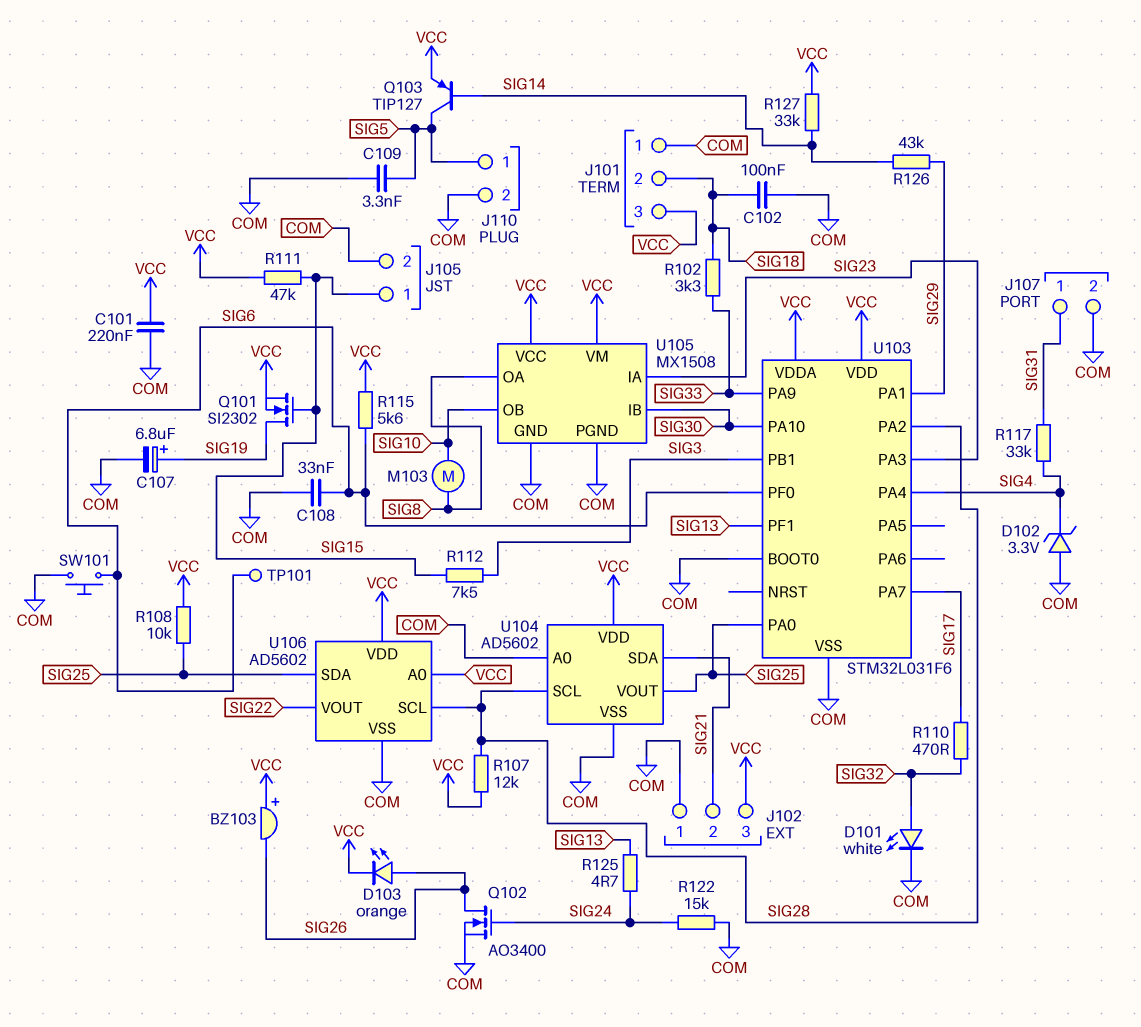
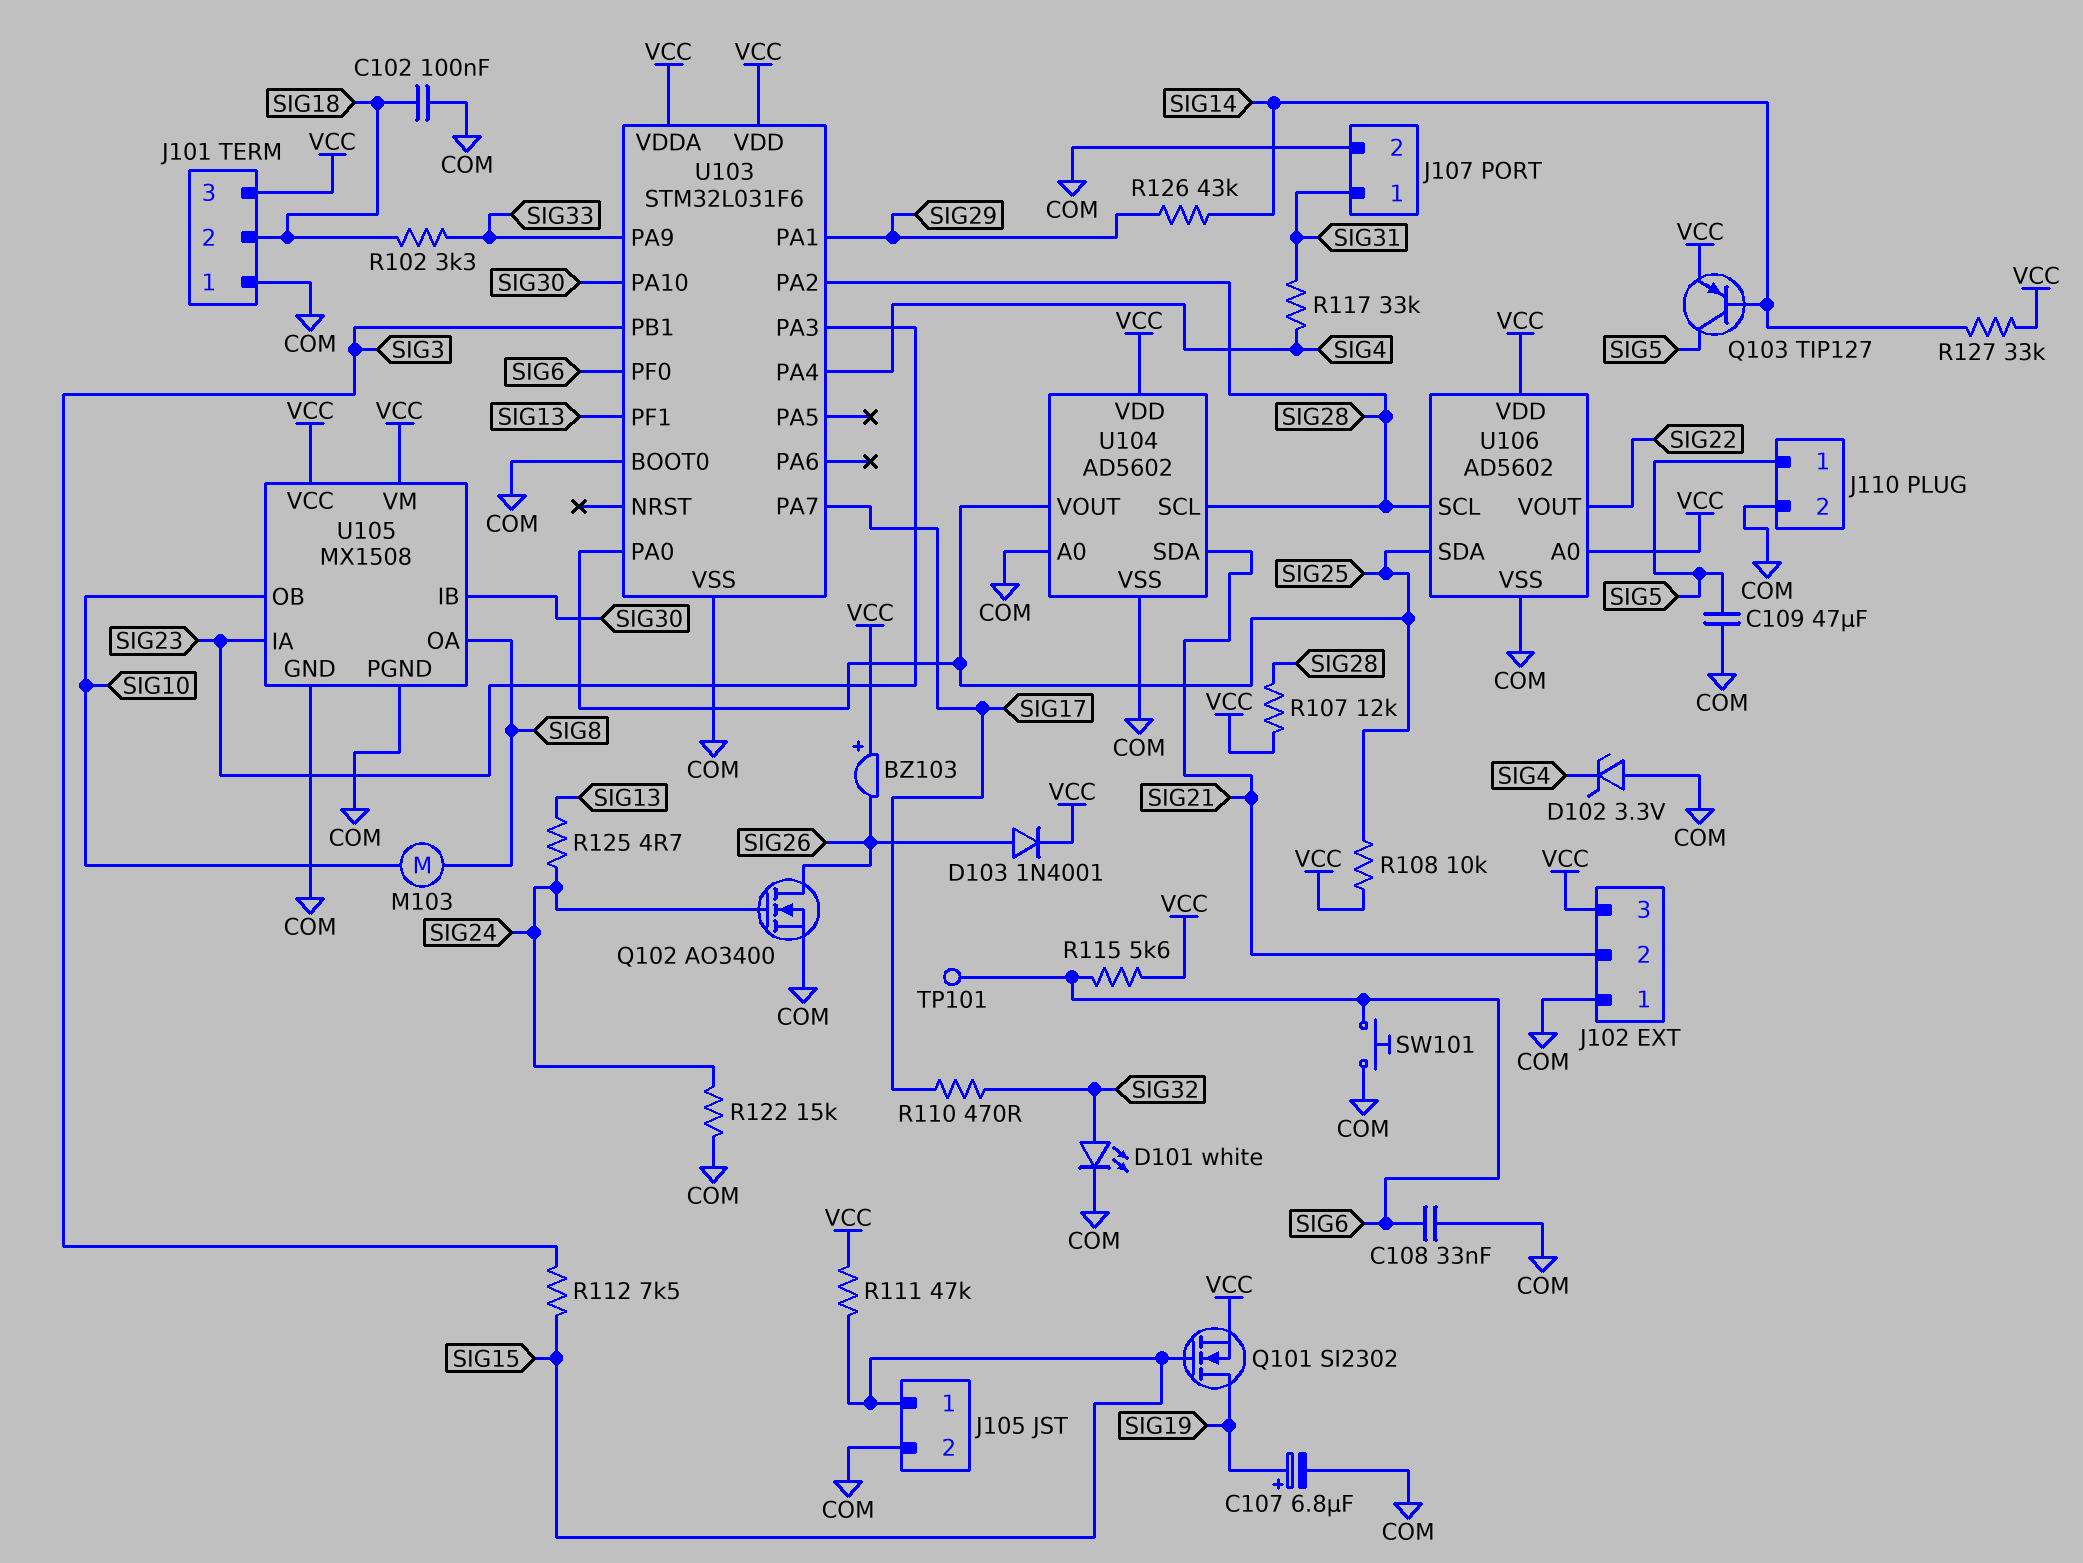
C101: 220nF (COM, VCC) -> none
C109: 3.3nF (COM, SIG5) -> 47uF (COM, SIG5)
D103: LED orange (A SIG26, K VCC) -> diode 1N4001 (A SIG26, K VCC)

